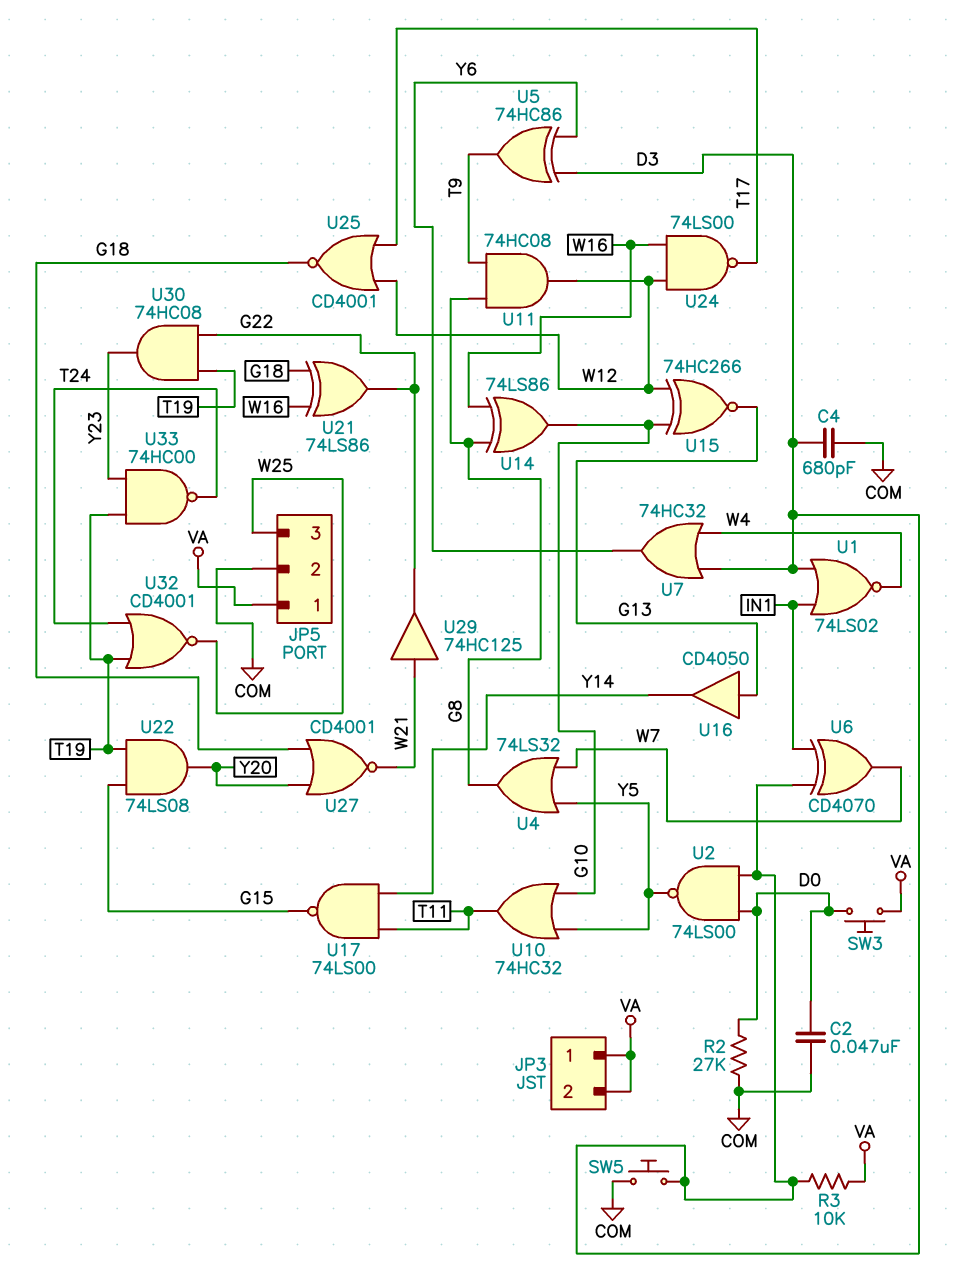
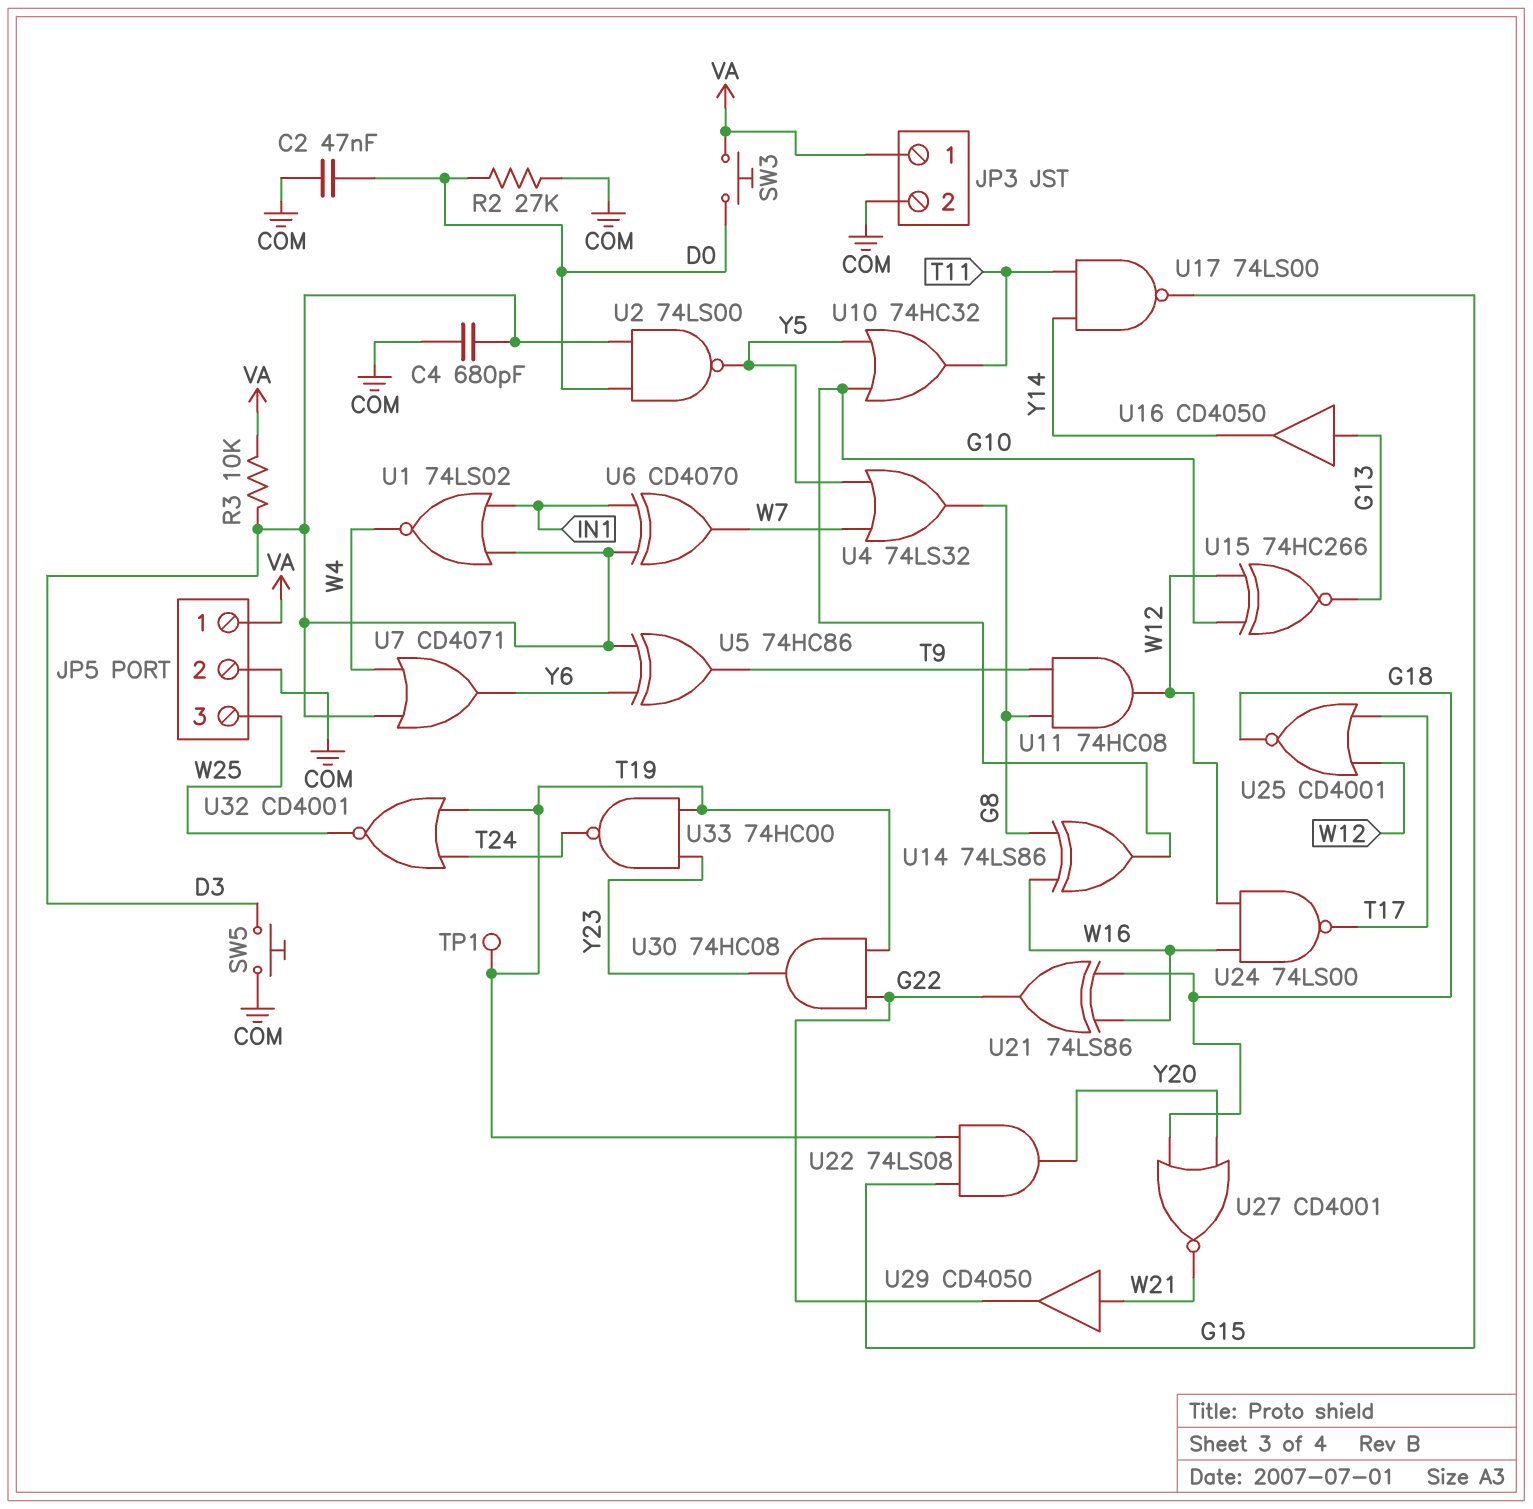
JP3 pin 2: VA -> COM
TP1: none -> test point (T19)
U7: OR 74HC32 (in D3, in W4, out Y6) -> OR CD4071 (in D3, in W4, out Y6)
U29: buffer 74HC125 (in W21, out G22) -> buffer CD4050 (in W21, out G22)

